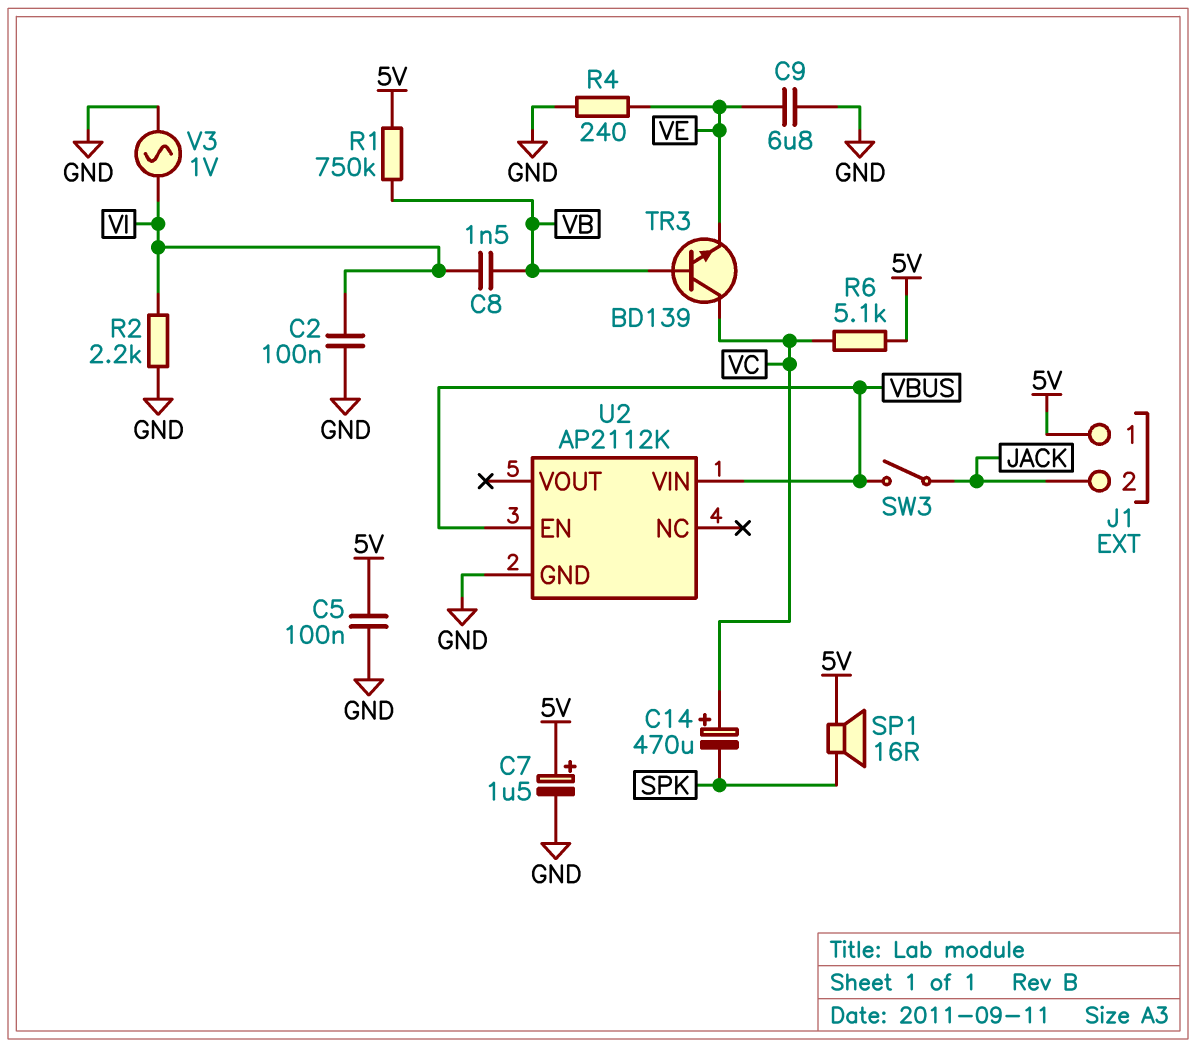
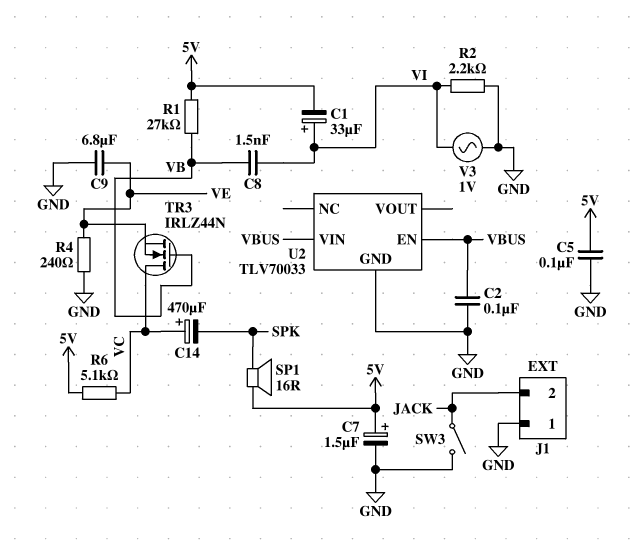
C1: none -> 33uF (plus VI, minus 5V)
C2: 100nF (GND, VI) -> 100nF (GND, VBUS)
J1 pin 1: 5V -> GND
R1: 750k (5V, VB) -> 27k (5V, VB)
SW3: switch (JACK, VBUS) -> switch (GND, JACK)
TR3: NPN BD139 (B VB, C VC, E VE) -> NMOS IRLZ44N (G VB, D VC, S VE)
U2: AP2112K -> TLV70033

